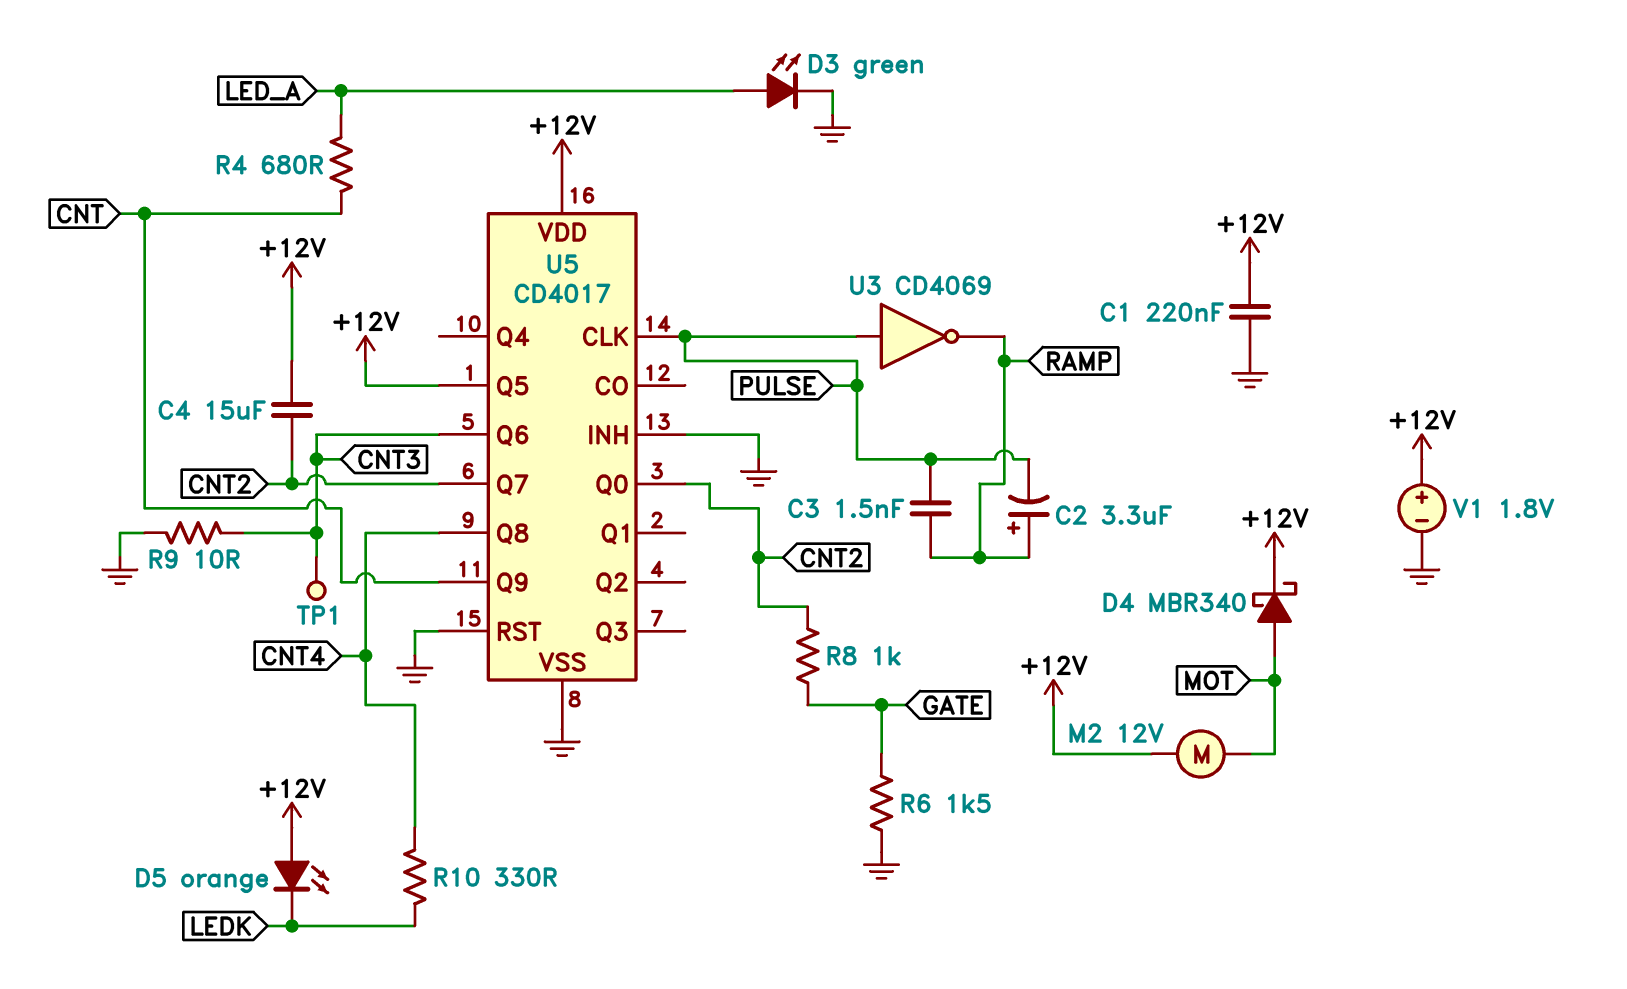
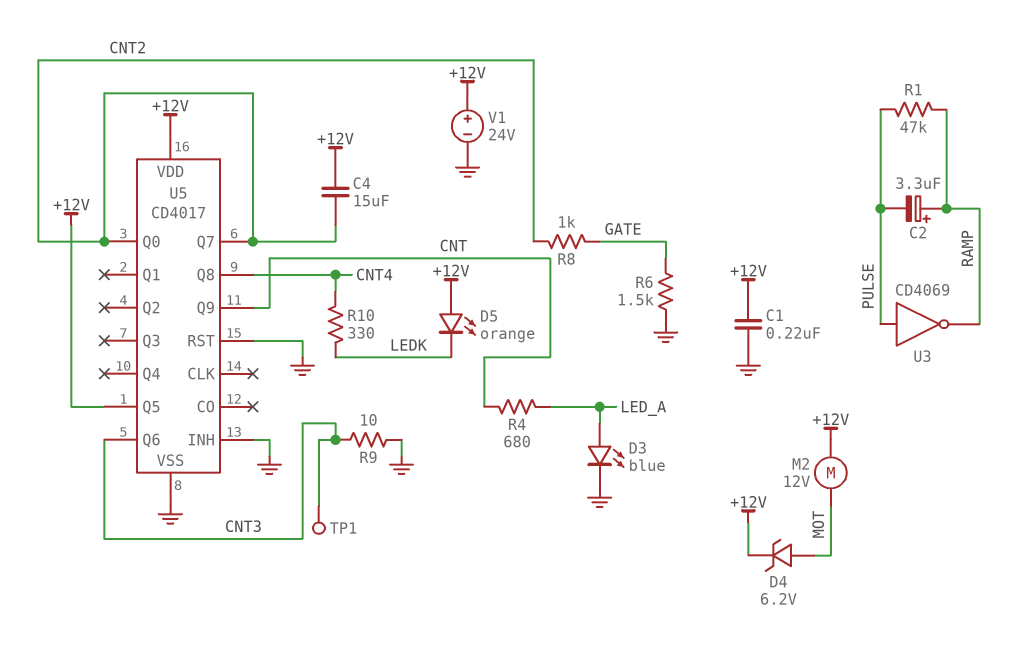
C3: 1.5nF (PULSE, RAMP) -> none
D3: LED green (A LED_A, K GND) -> LED blue (A LED_A, K GND)
D4: schottky MBR340 (A MOT, K +12V) -> zener 6.2V (A MOT, K +12V)
R1: none -> 47k (PULSE, RAMP)
U5 pin CLK: PULSE -> none
V1: 1.8V (plus +12V, minus GND) -> 24V (plus +12V, minus GND)

